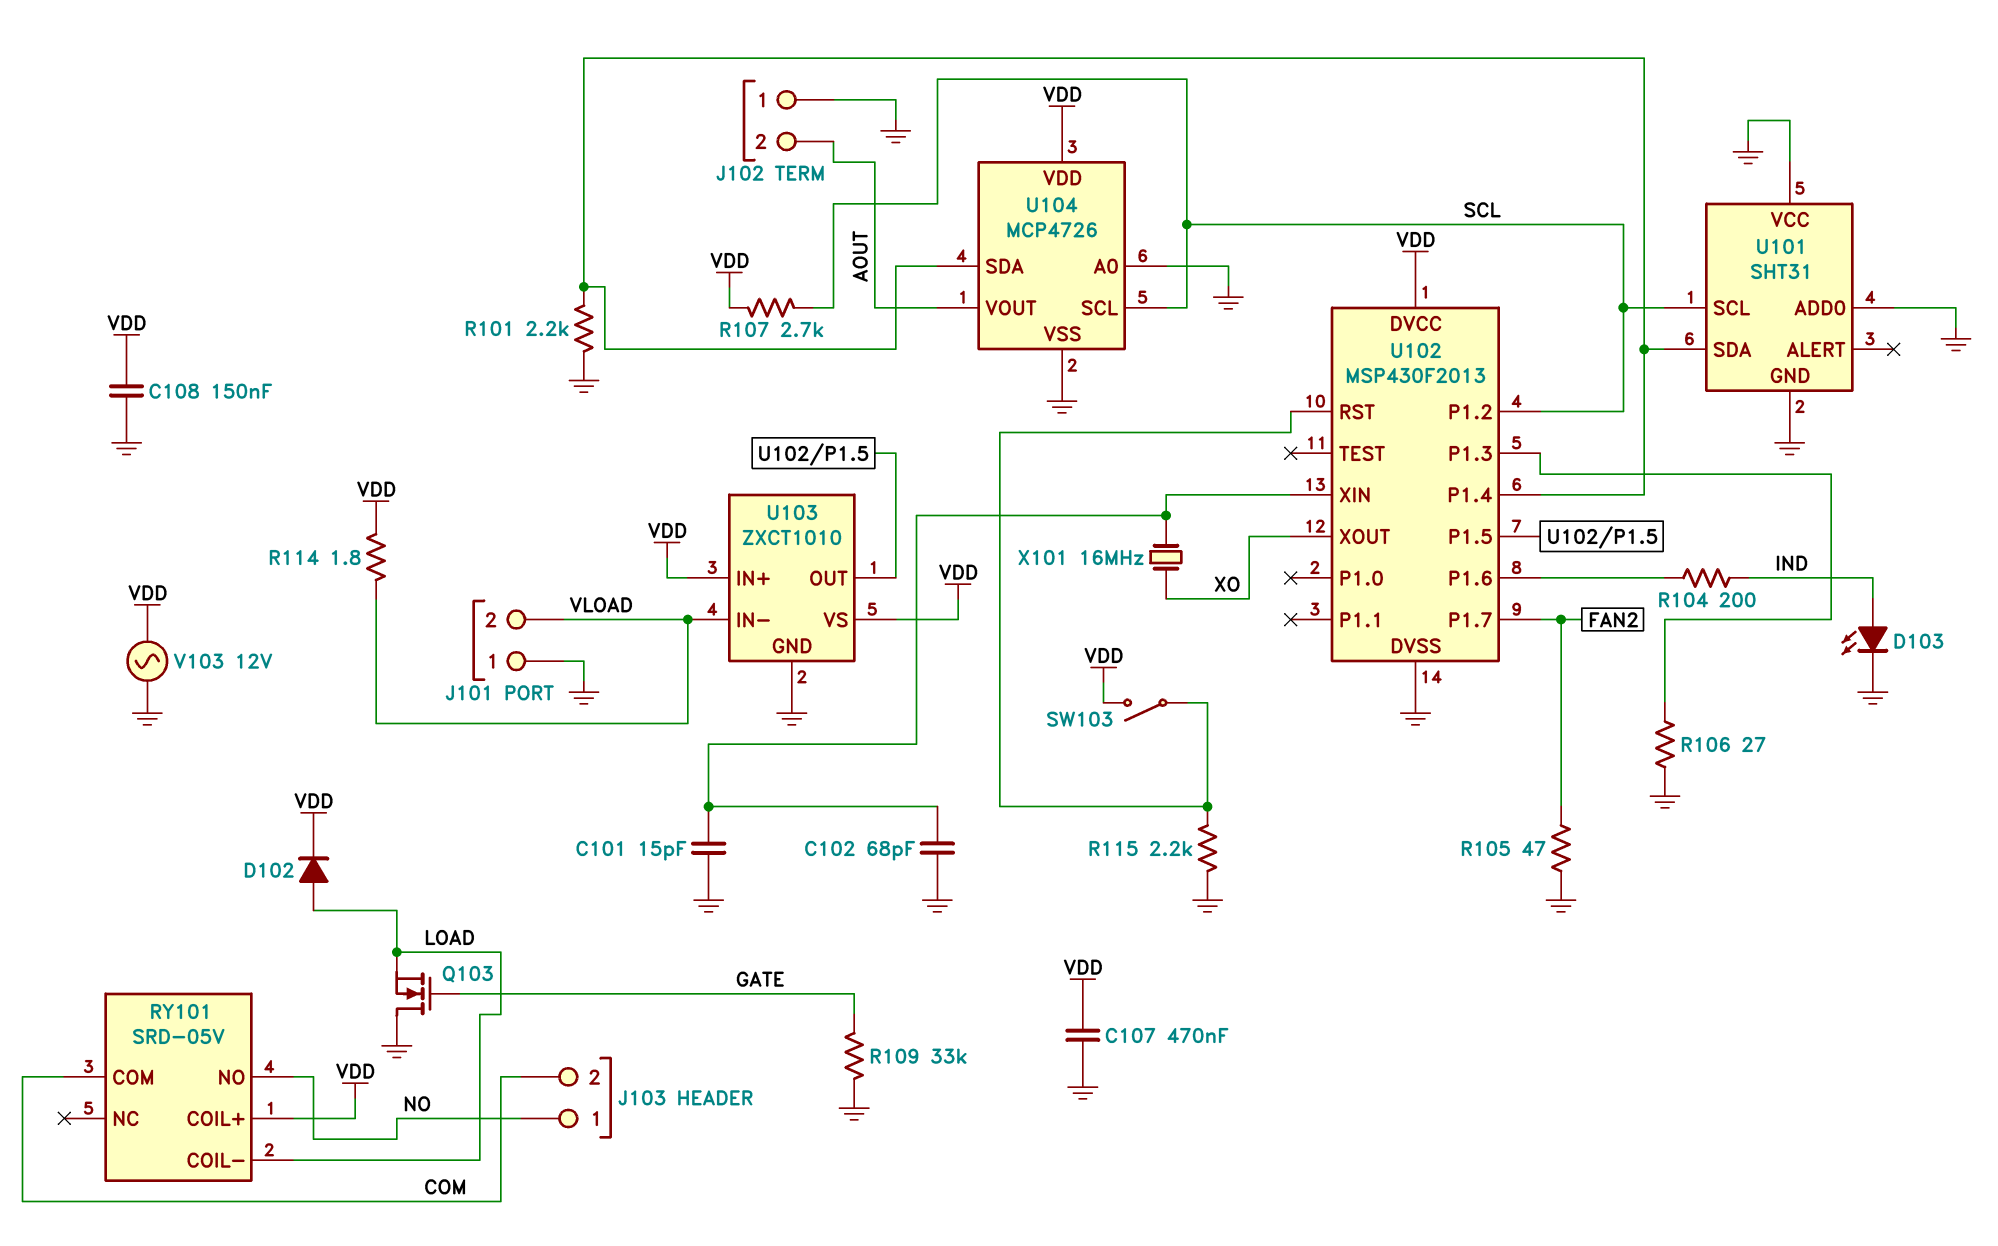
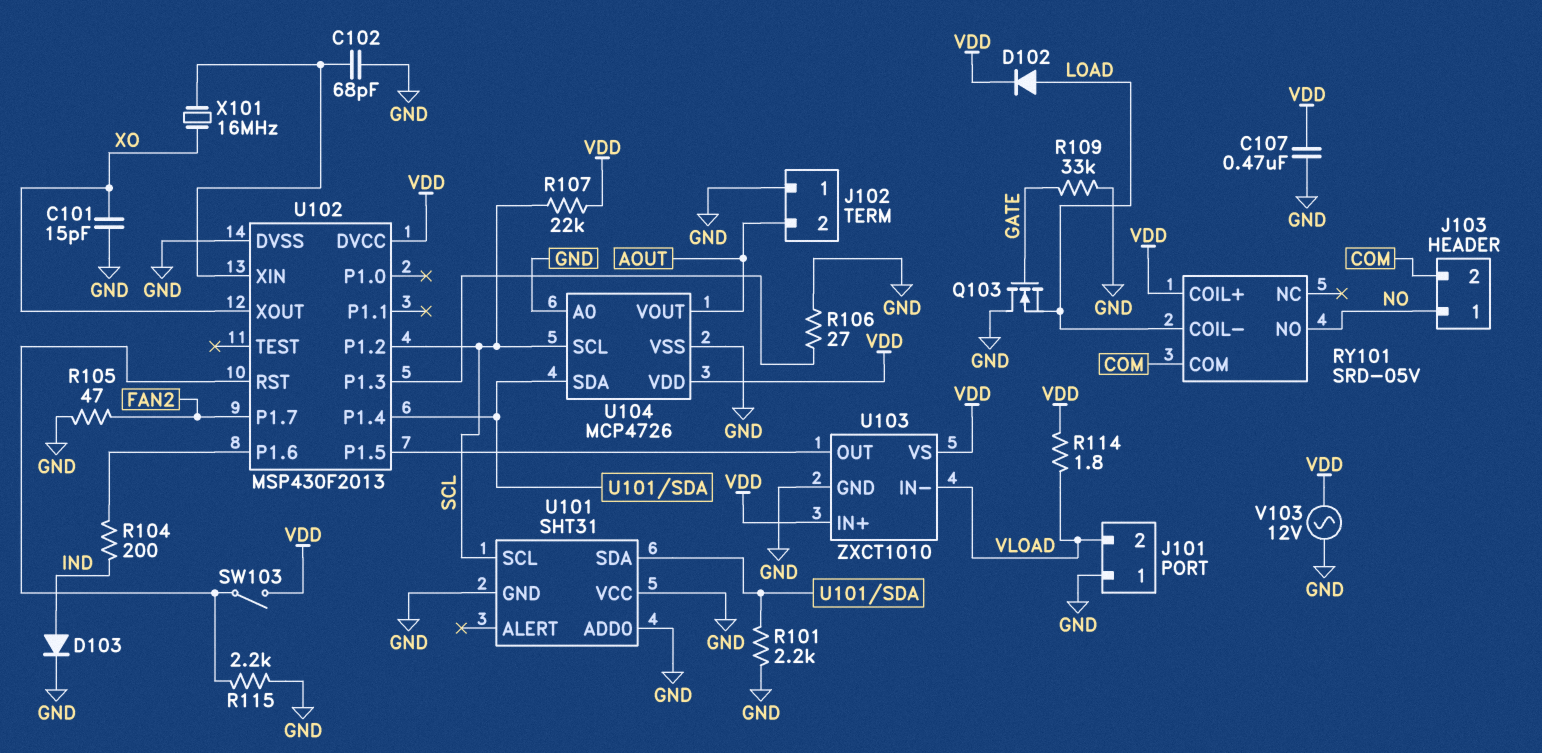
C101: 15pF (GND, U102/XIN) -> 15pF (GND, XO)
C108: 150nF (GND, VDD) -> none
D103: LED (A IND, K GND) -> diode (A IND, K GND)
R107: 2.7k (SCL, VDD) -> 22k (SCL, VDD)

